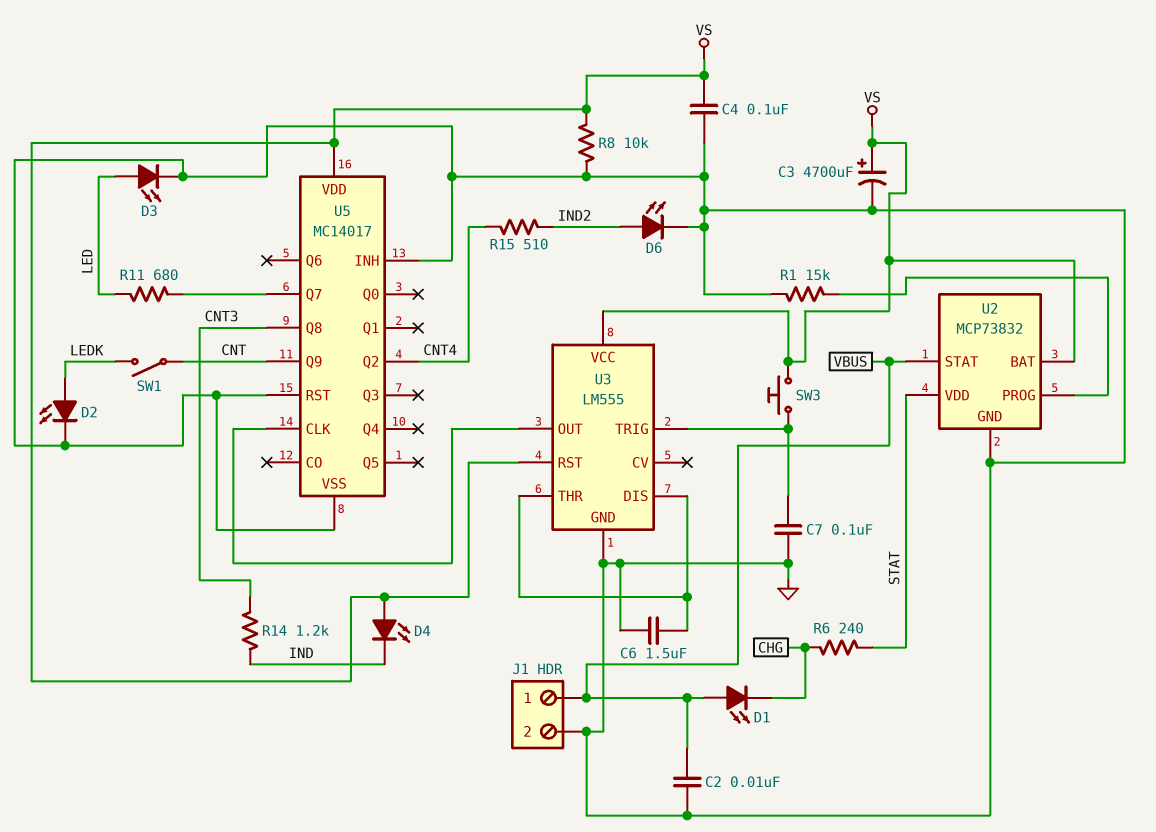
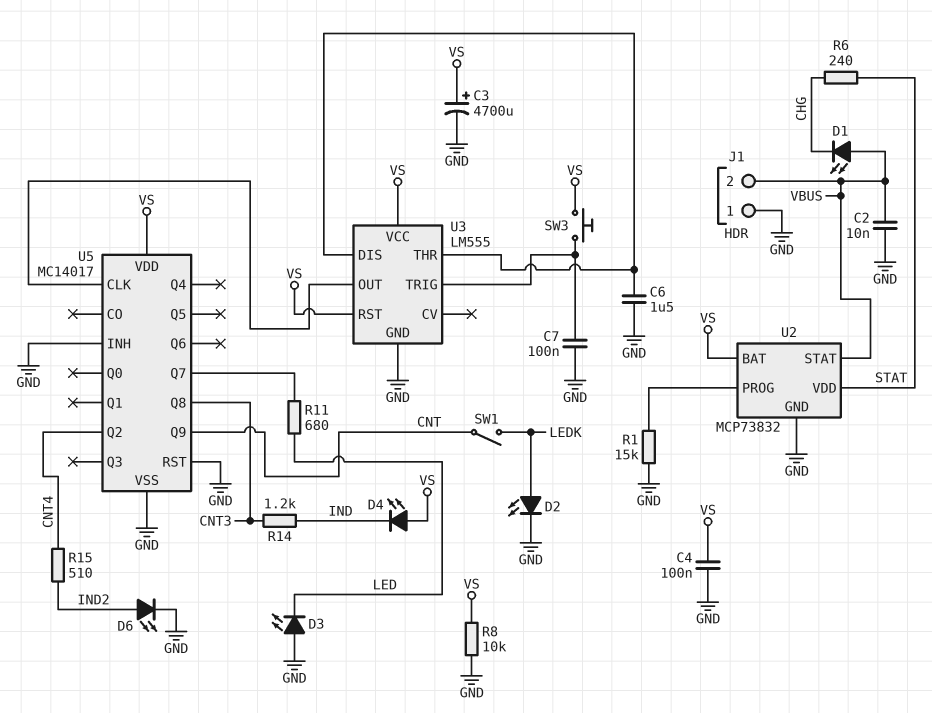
D3: LED (A LED, K GND) -> LED (A GND, K LED)
J1 pin 1: VBUS -> GND
J1 pin 2: GND -> VBUS

